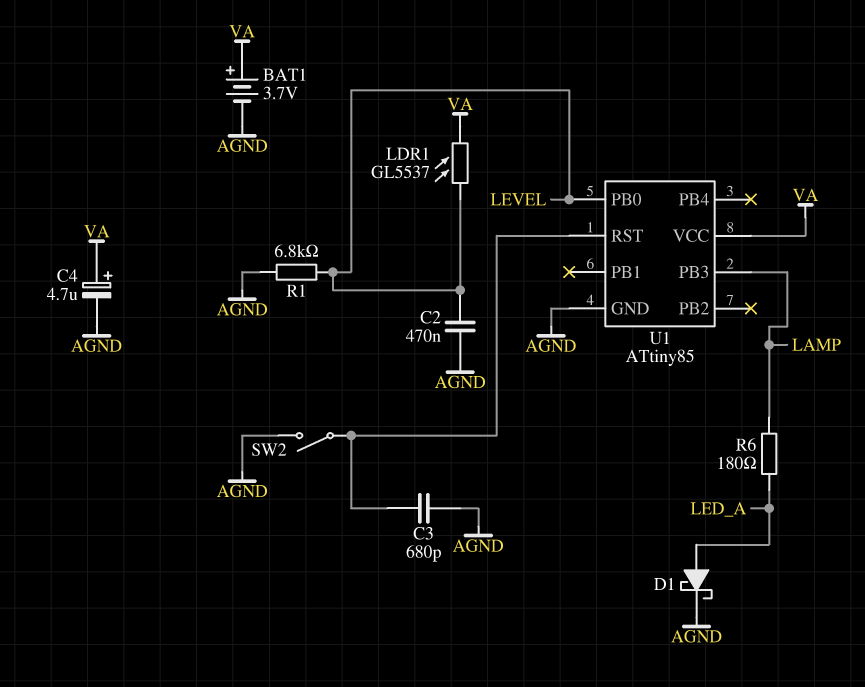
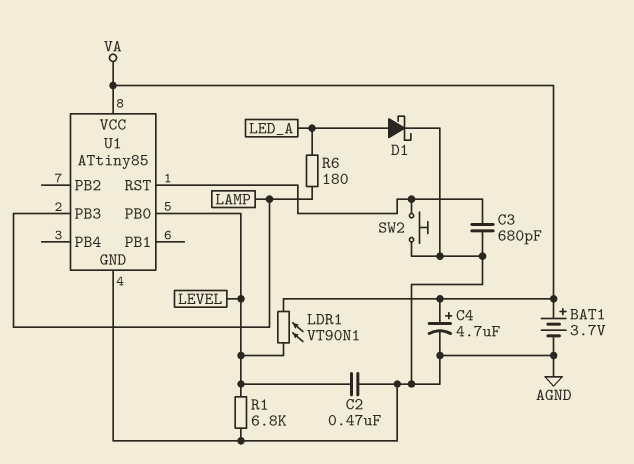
LDR1: GL5537 (LEVEL, VA) -> VT90N1 (LEVEL, VA)
SW2: switch (AGND, U1/RST) -> button (AGND, U1/RST)

